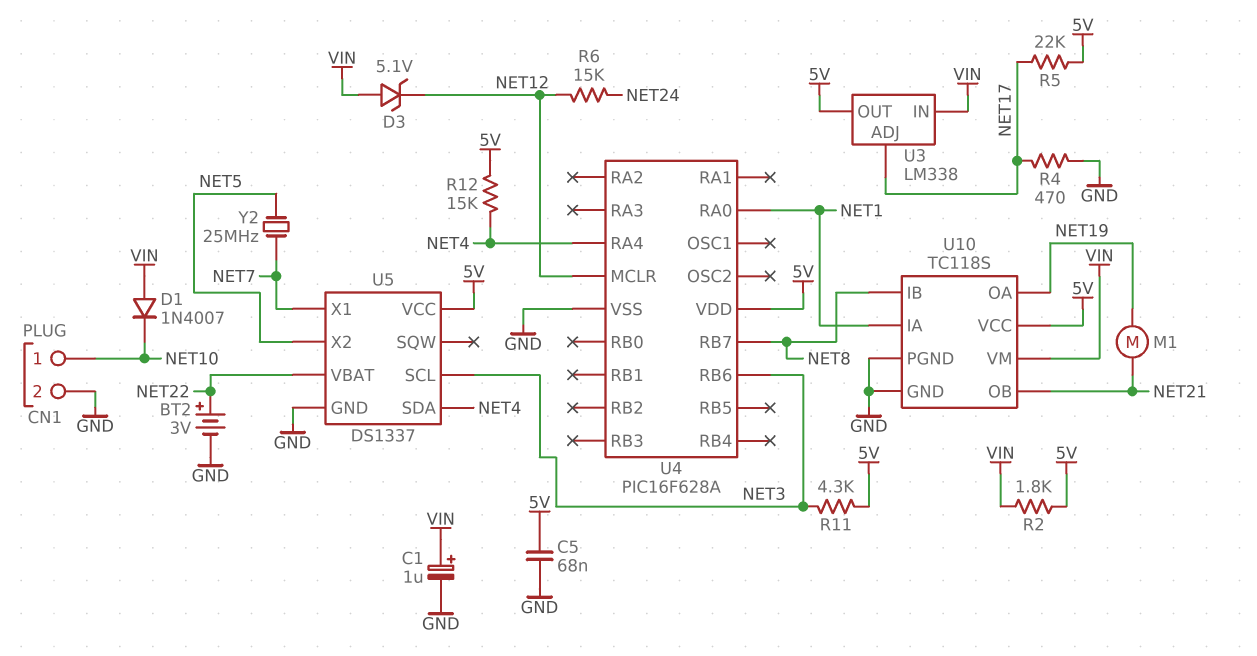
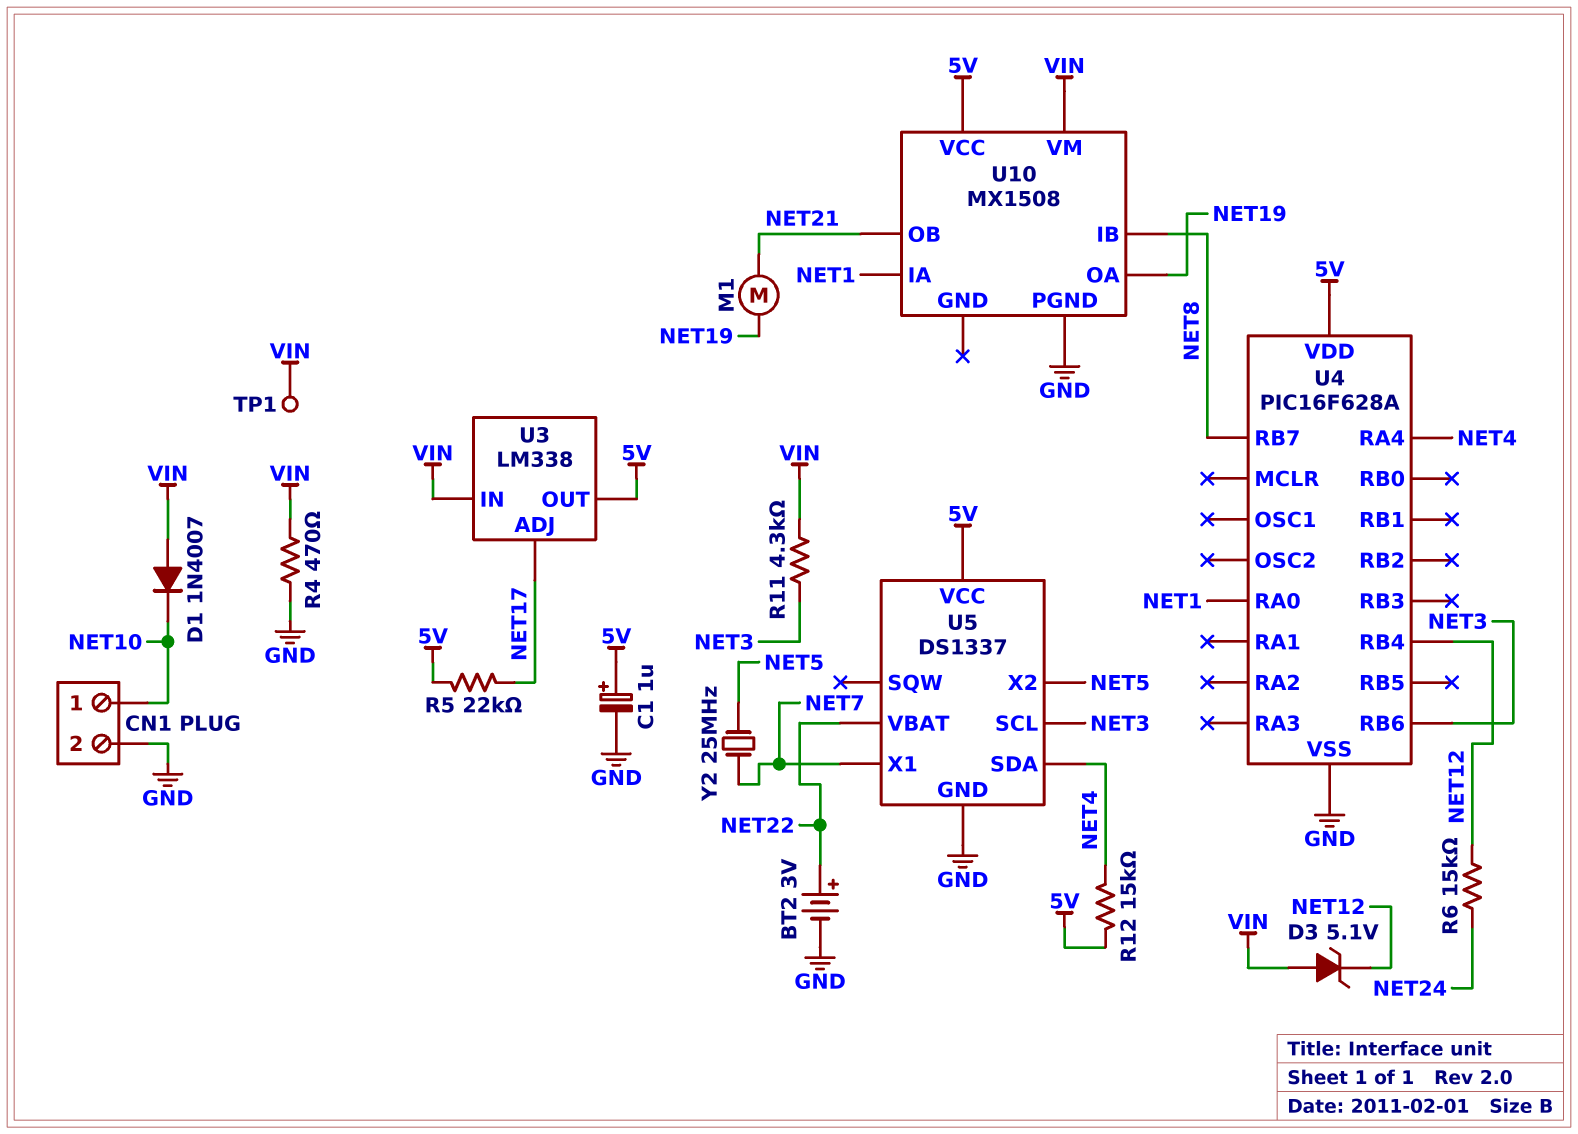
C1: 1uF (plus VIN, minus GND) -> 1uF (plus 5V, minus GND)
C5: 68nF (5V, GND) -> none
R2: 1.8k (5V, VIN) -> none
R4: 470 (GND, NET17) -> 470 (GND, VIN)
R11: 4.3k (5V, NET3) -> 4.3k (NET3, VIN)
TP1: none -> test point (VIN)
U4 pin MCLR: NET12 -> none
U4 pin RB4: none -> NET12
U10: TC118S -> MX1508
U10 pin GND: GND -> none

